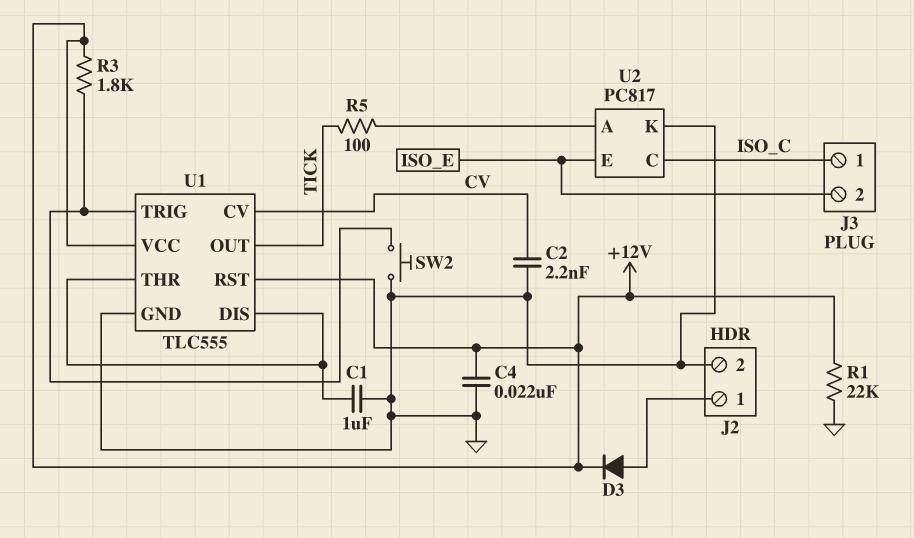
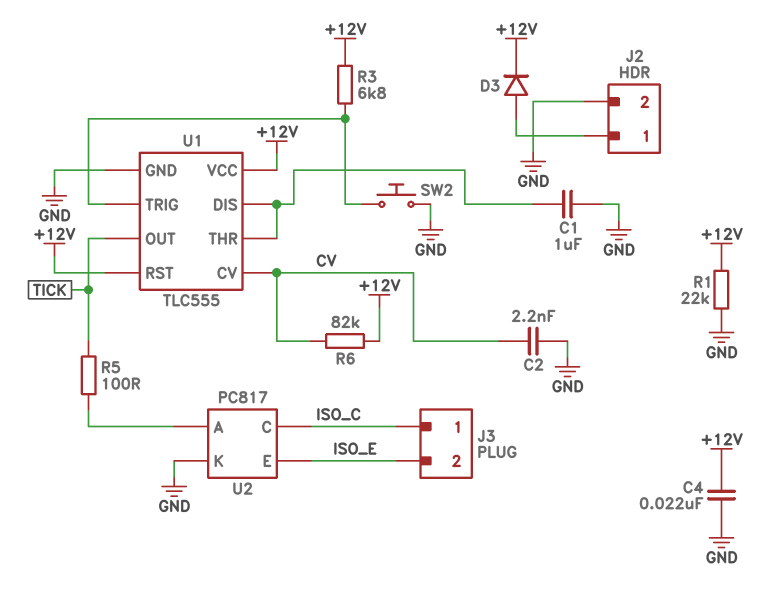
R3: 1.8k (+12V, U1/TRIG) -> 6.8k (+12V, U1/TRIG)
R6: none -> 82k (+12V, CV)

